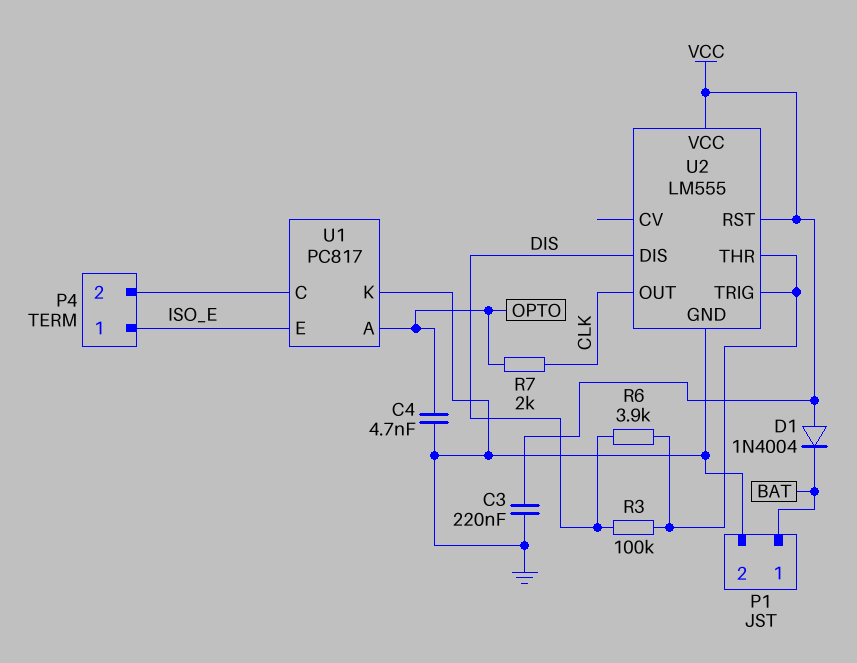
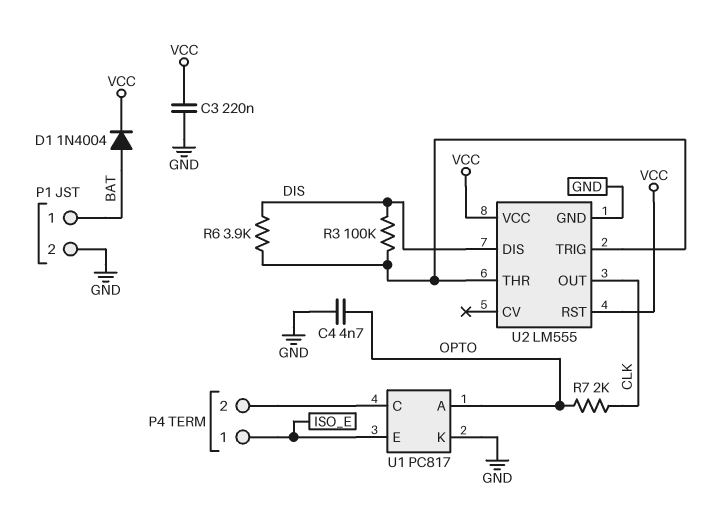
D1: diode 1N4004 (A VCC, K BAT) -> diode 1N4004 (A BAT, K VCC)

